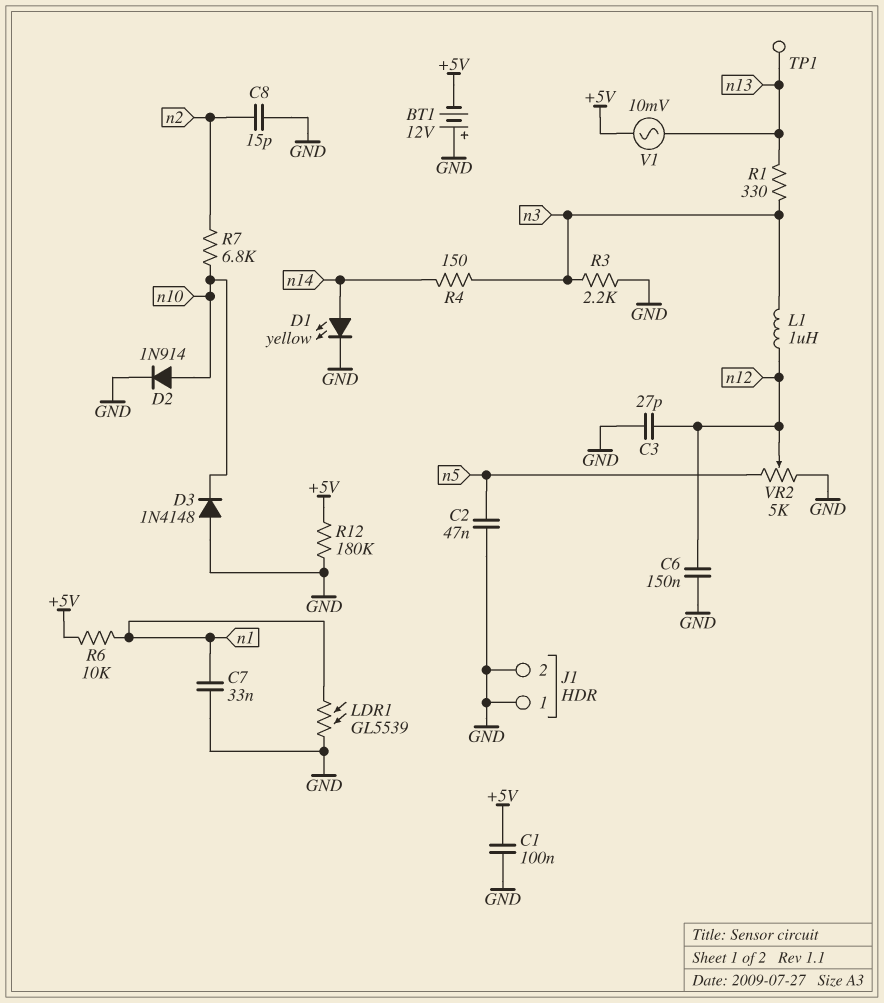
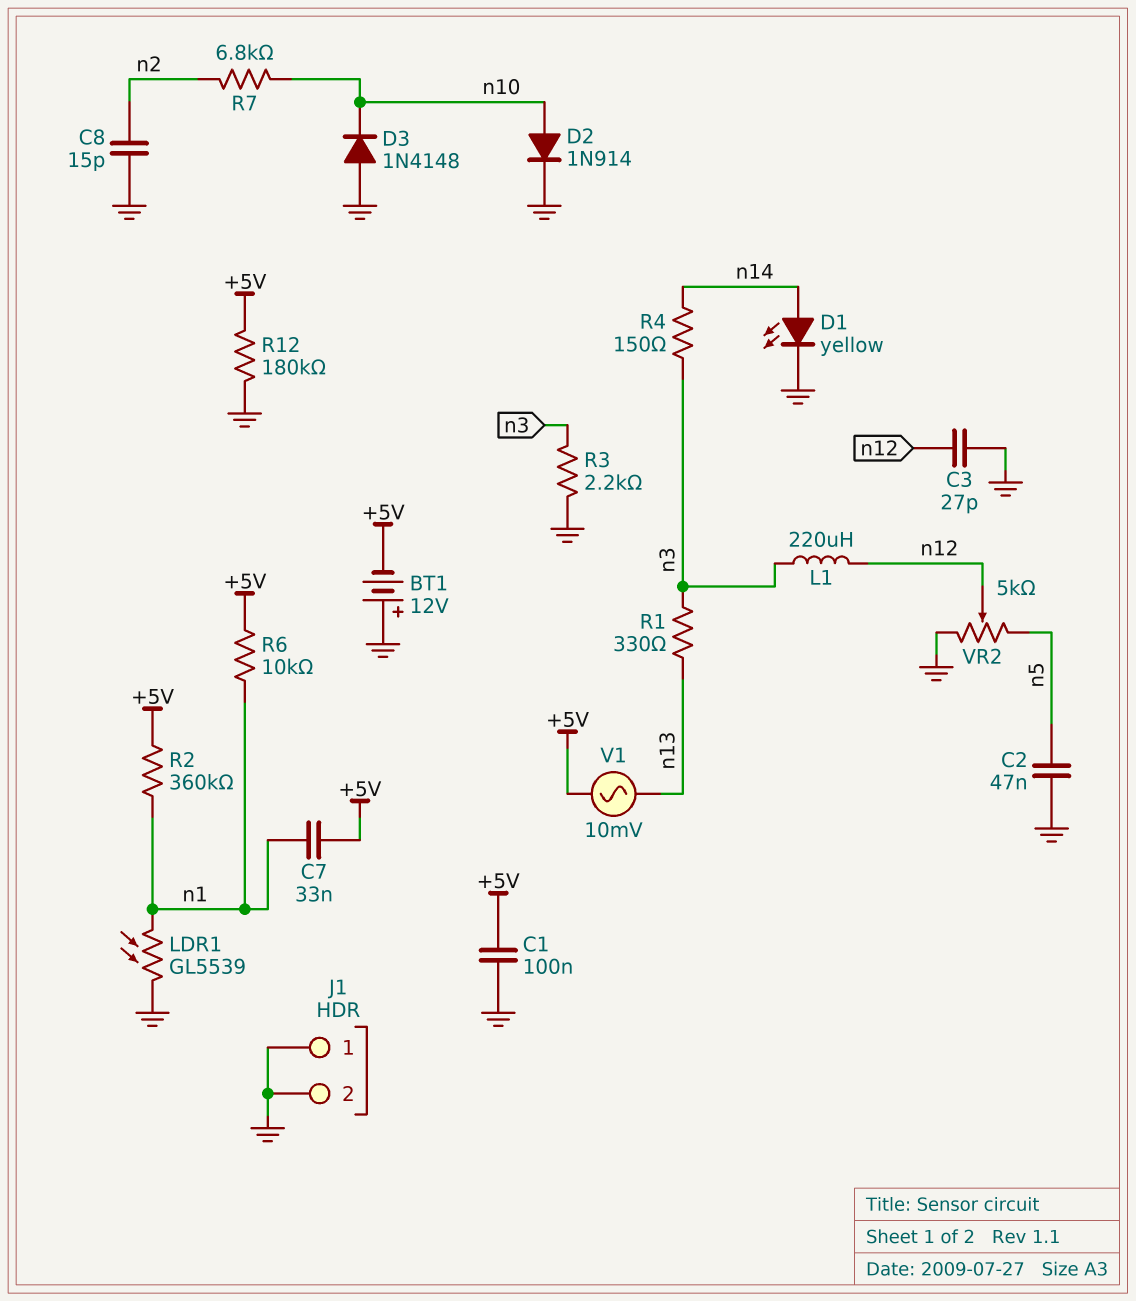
C6: 150nF (GND, n12) -> none
C7: 33nF (GND, n1) -> 33nF (+5V, n1)
L1: 1uH (n3, n12) -> 220uH (n3, n12)
R2: none -> 360k (+5V, n1)
TP1: test point (n13) -> none

